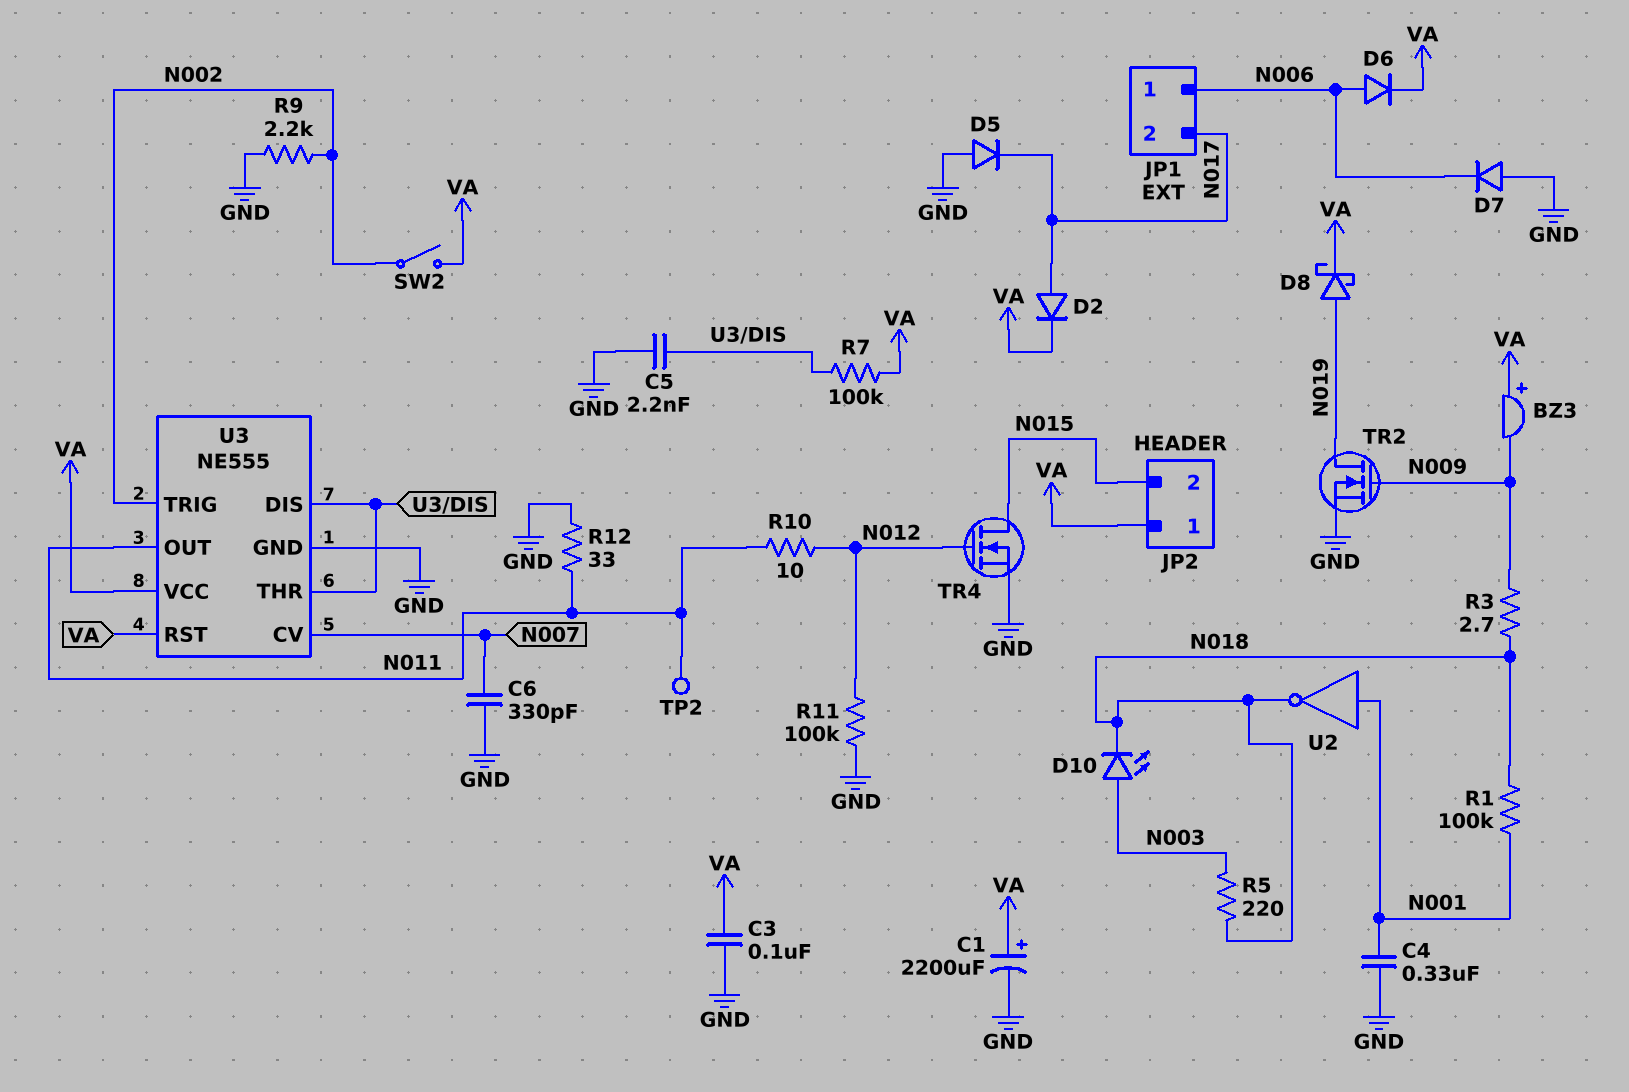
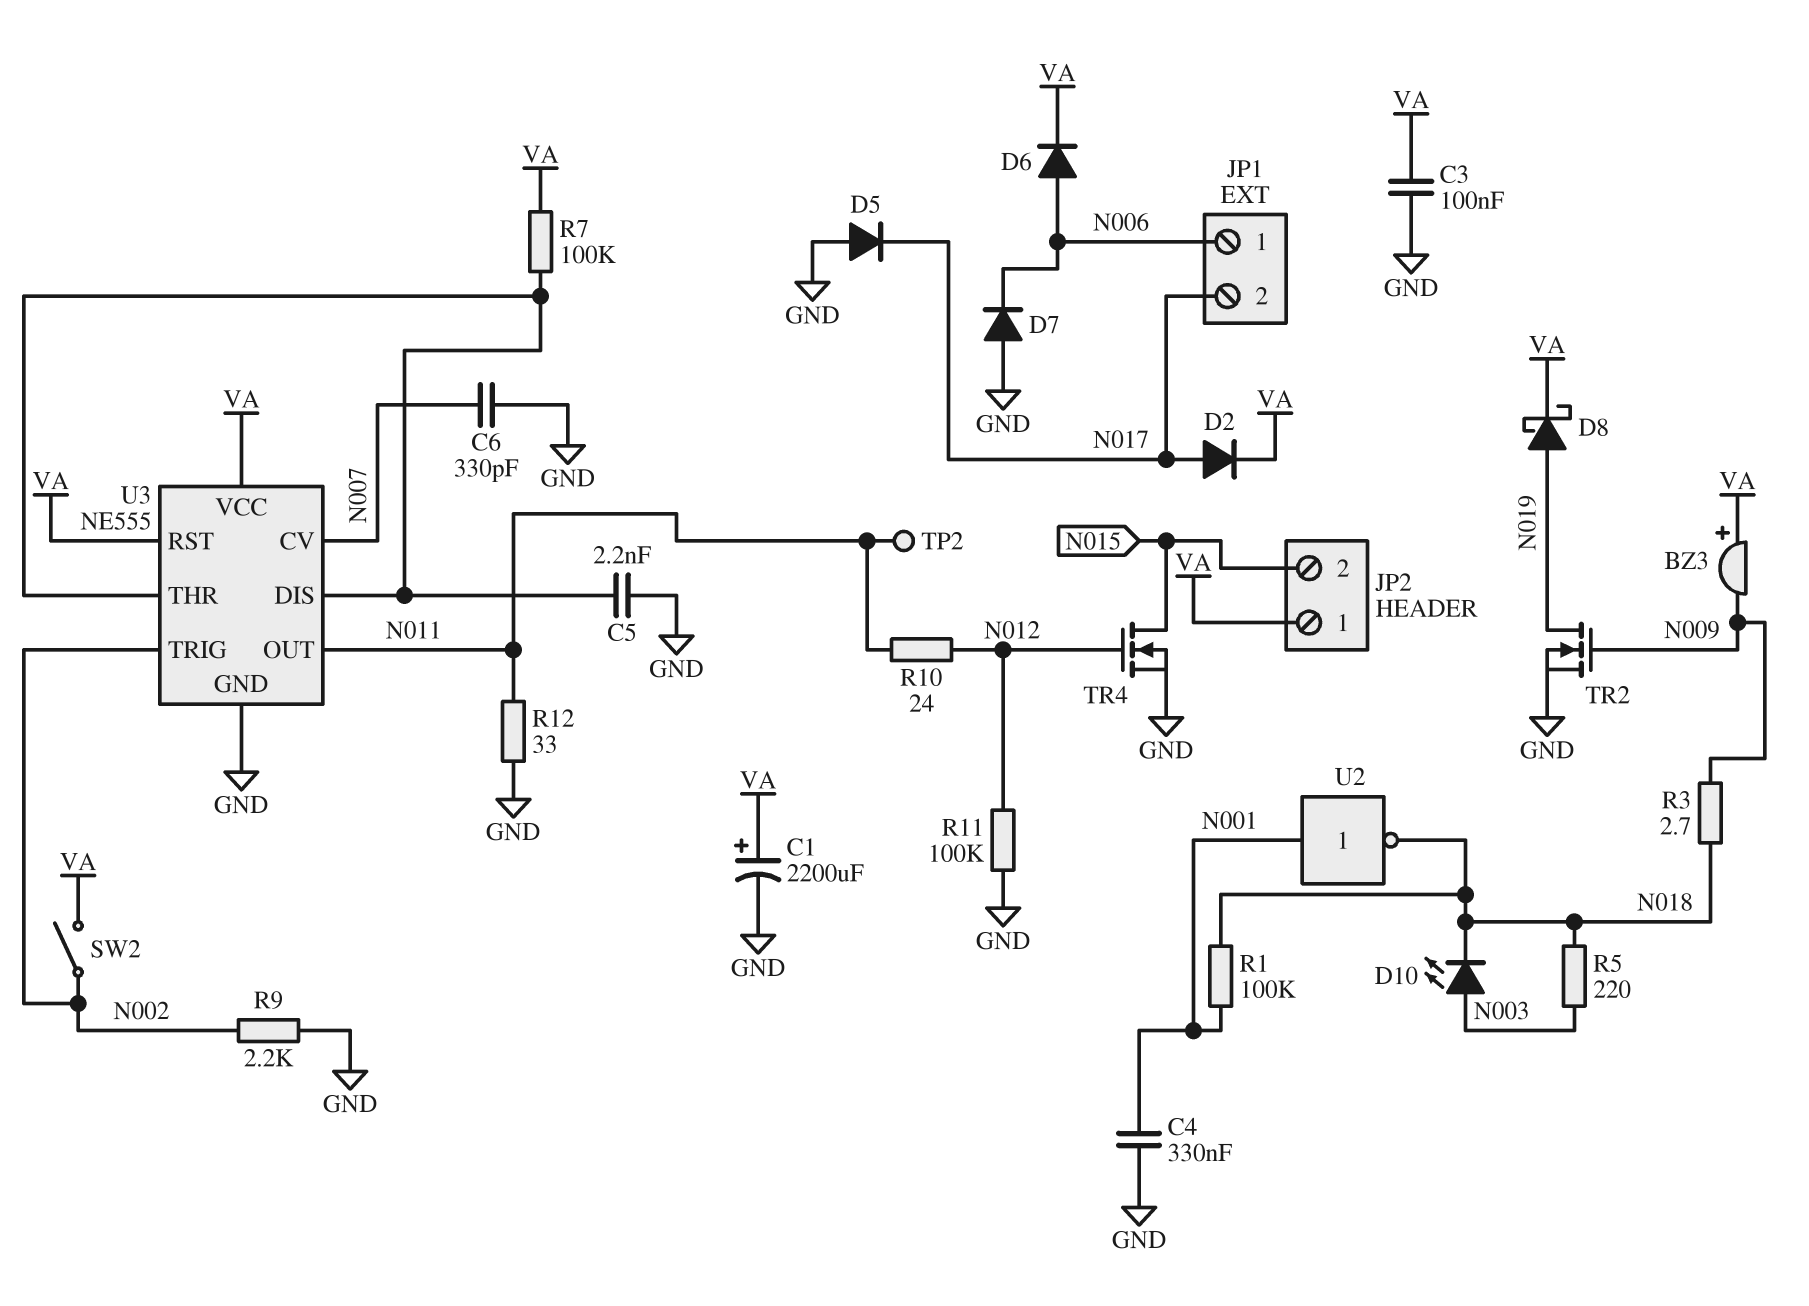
R10: 10 (N011, N012) -> 24 (N011, N012)

